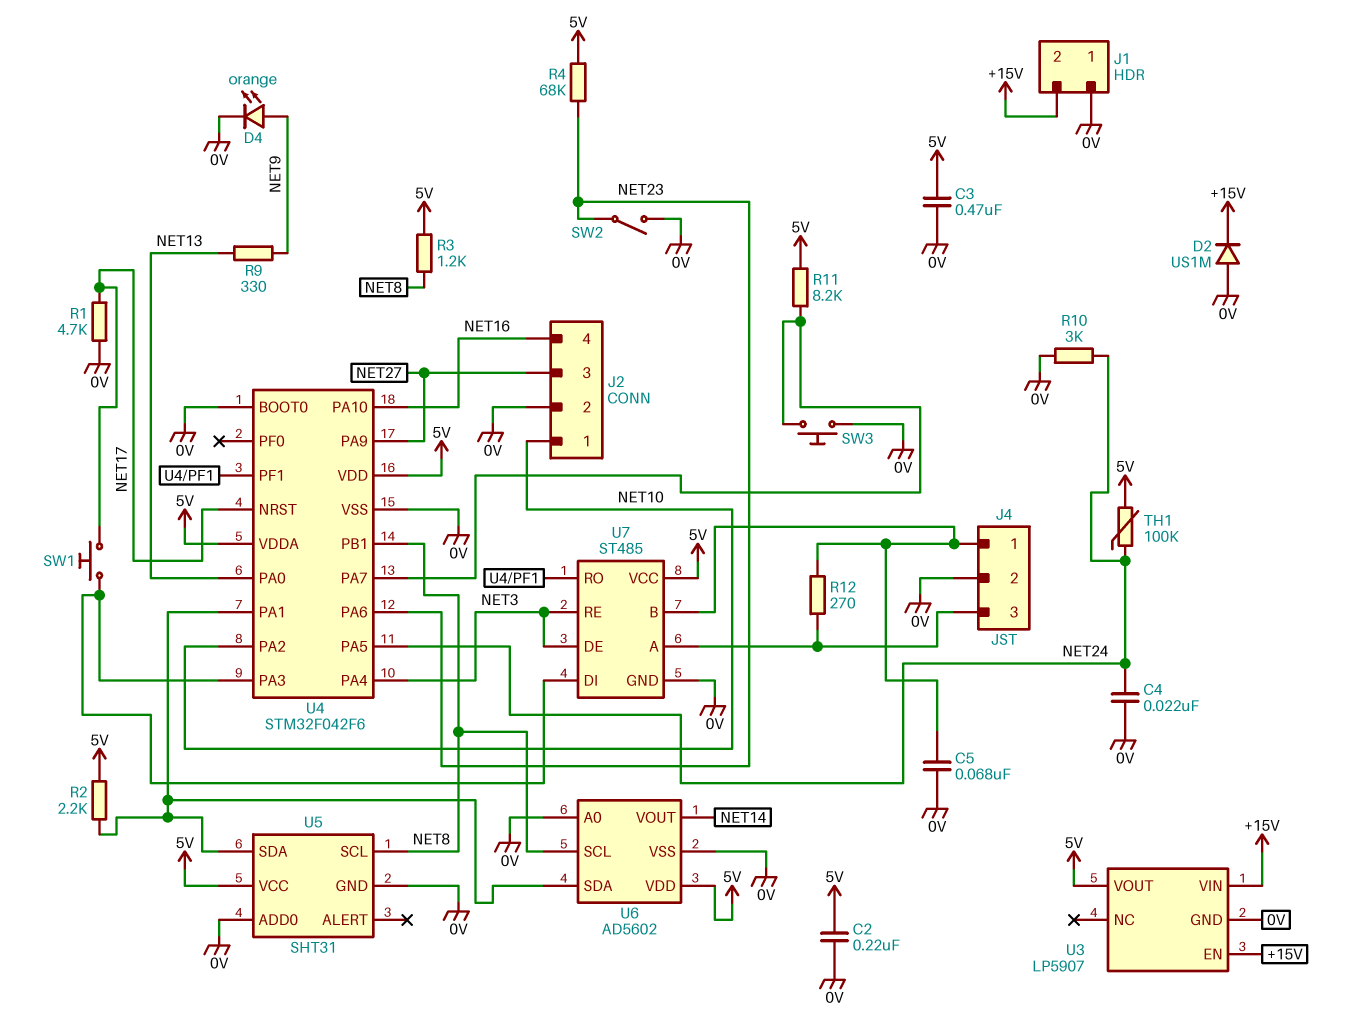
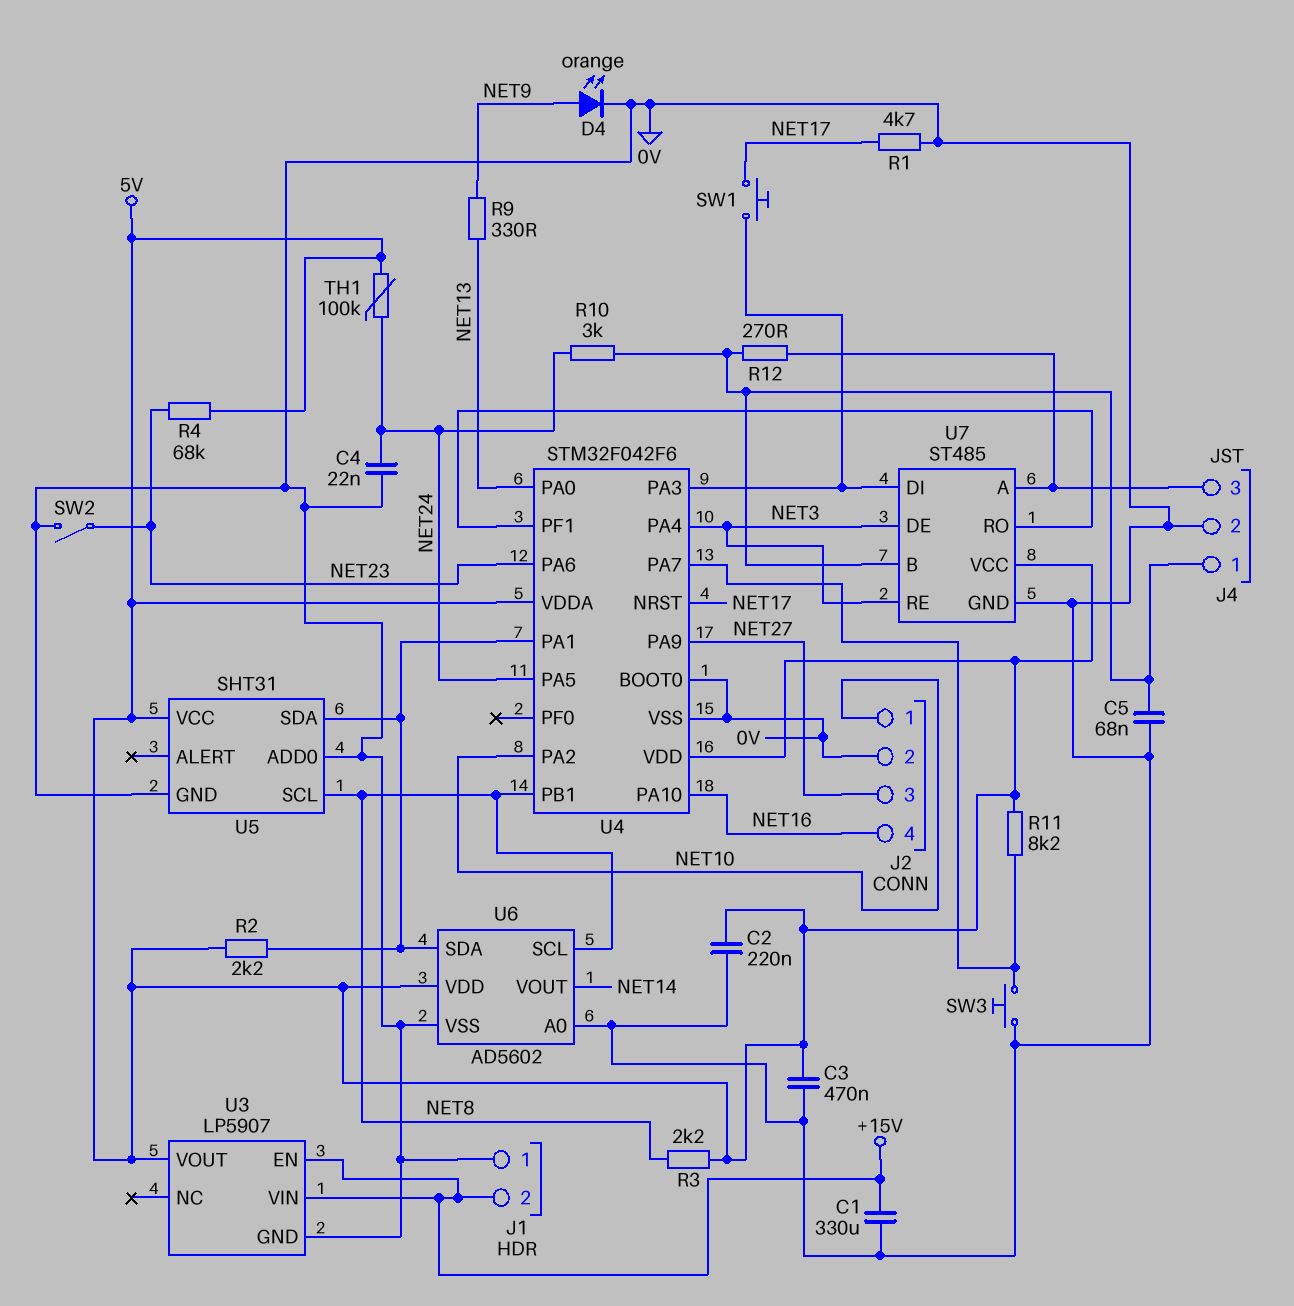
C1: none -> 330uF (+15V, 0V)
D2: diode US1M (A 0V, K +15V) -> none
R3: 1.2k (5V, NET8) -> 2.2k (5V, NET8)
R10: 3k (0V, NET24) -> 3k (J4/1, NET24)

